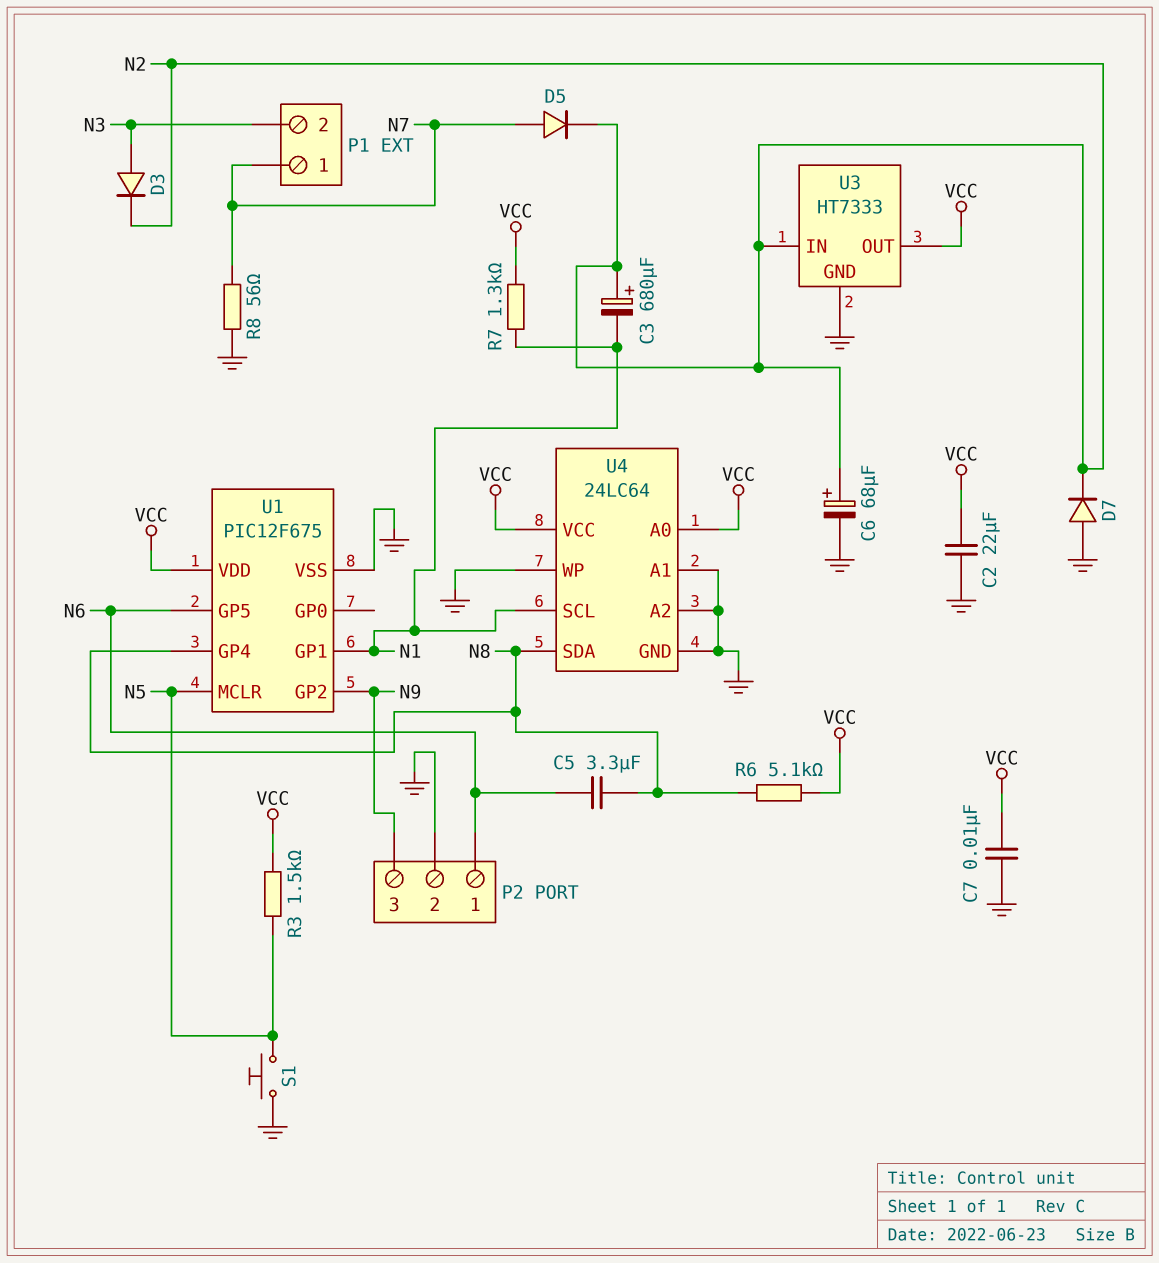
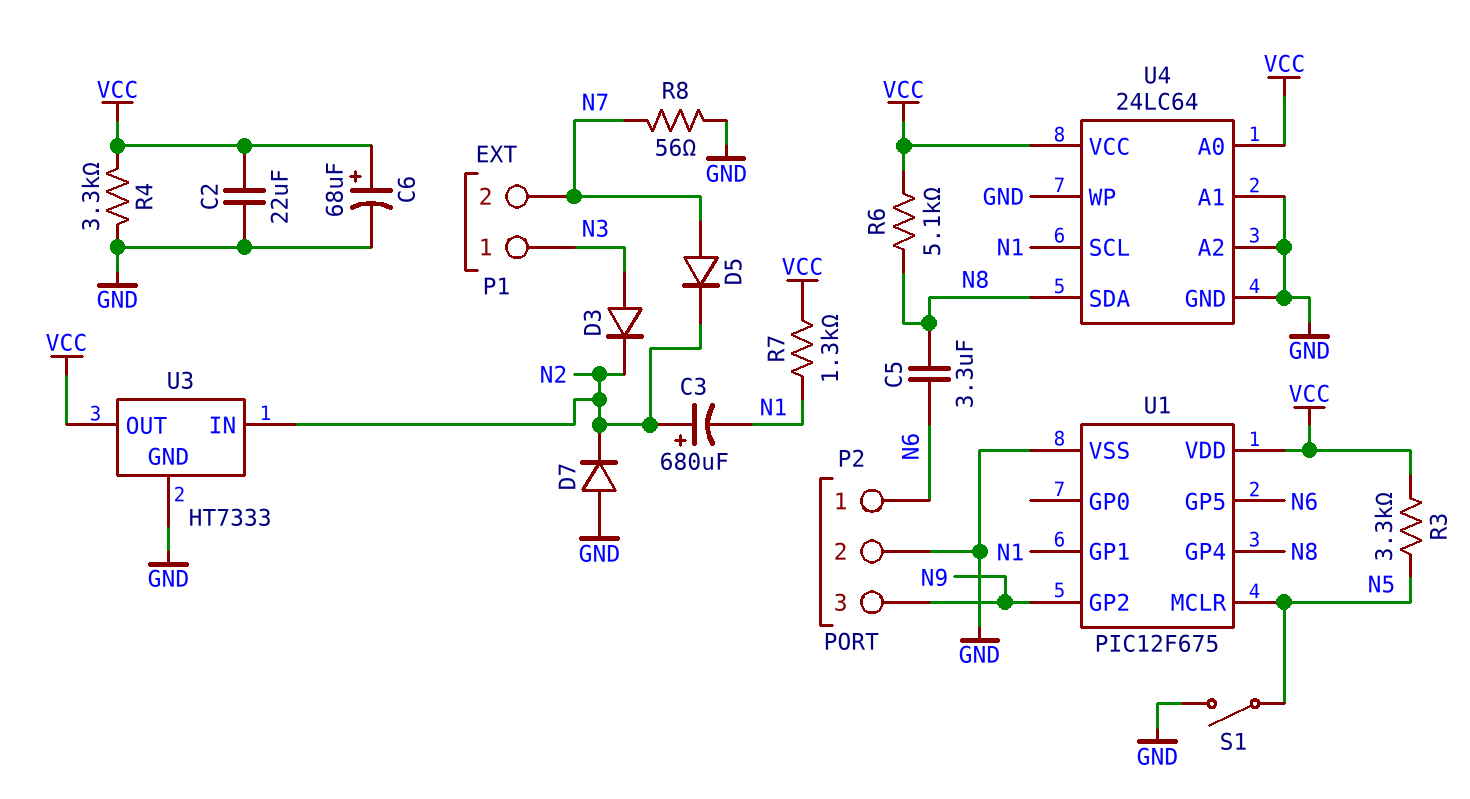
C6: 68uF (plus N2, minus GND) -> 68uF (plus VCC, minus GND)
C7: 10nF (GND, VCC) -> none
P1 pin 1: N7 -> N3
P1 pin 2: N3 -> N7
R3: 1.5k (N5, VCC) -> 3.3k (N5, VCC)
R4: none -> 3.3k (GND, VCC)
S1: button (GND, N5) -> switch (GND, N5)

